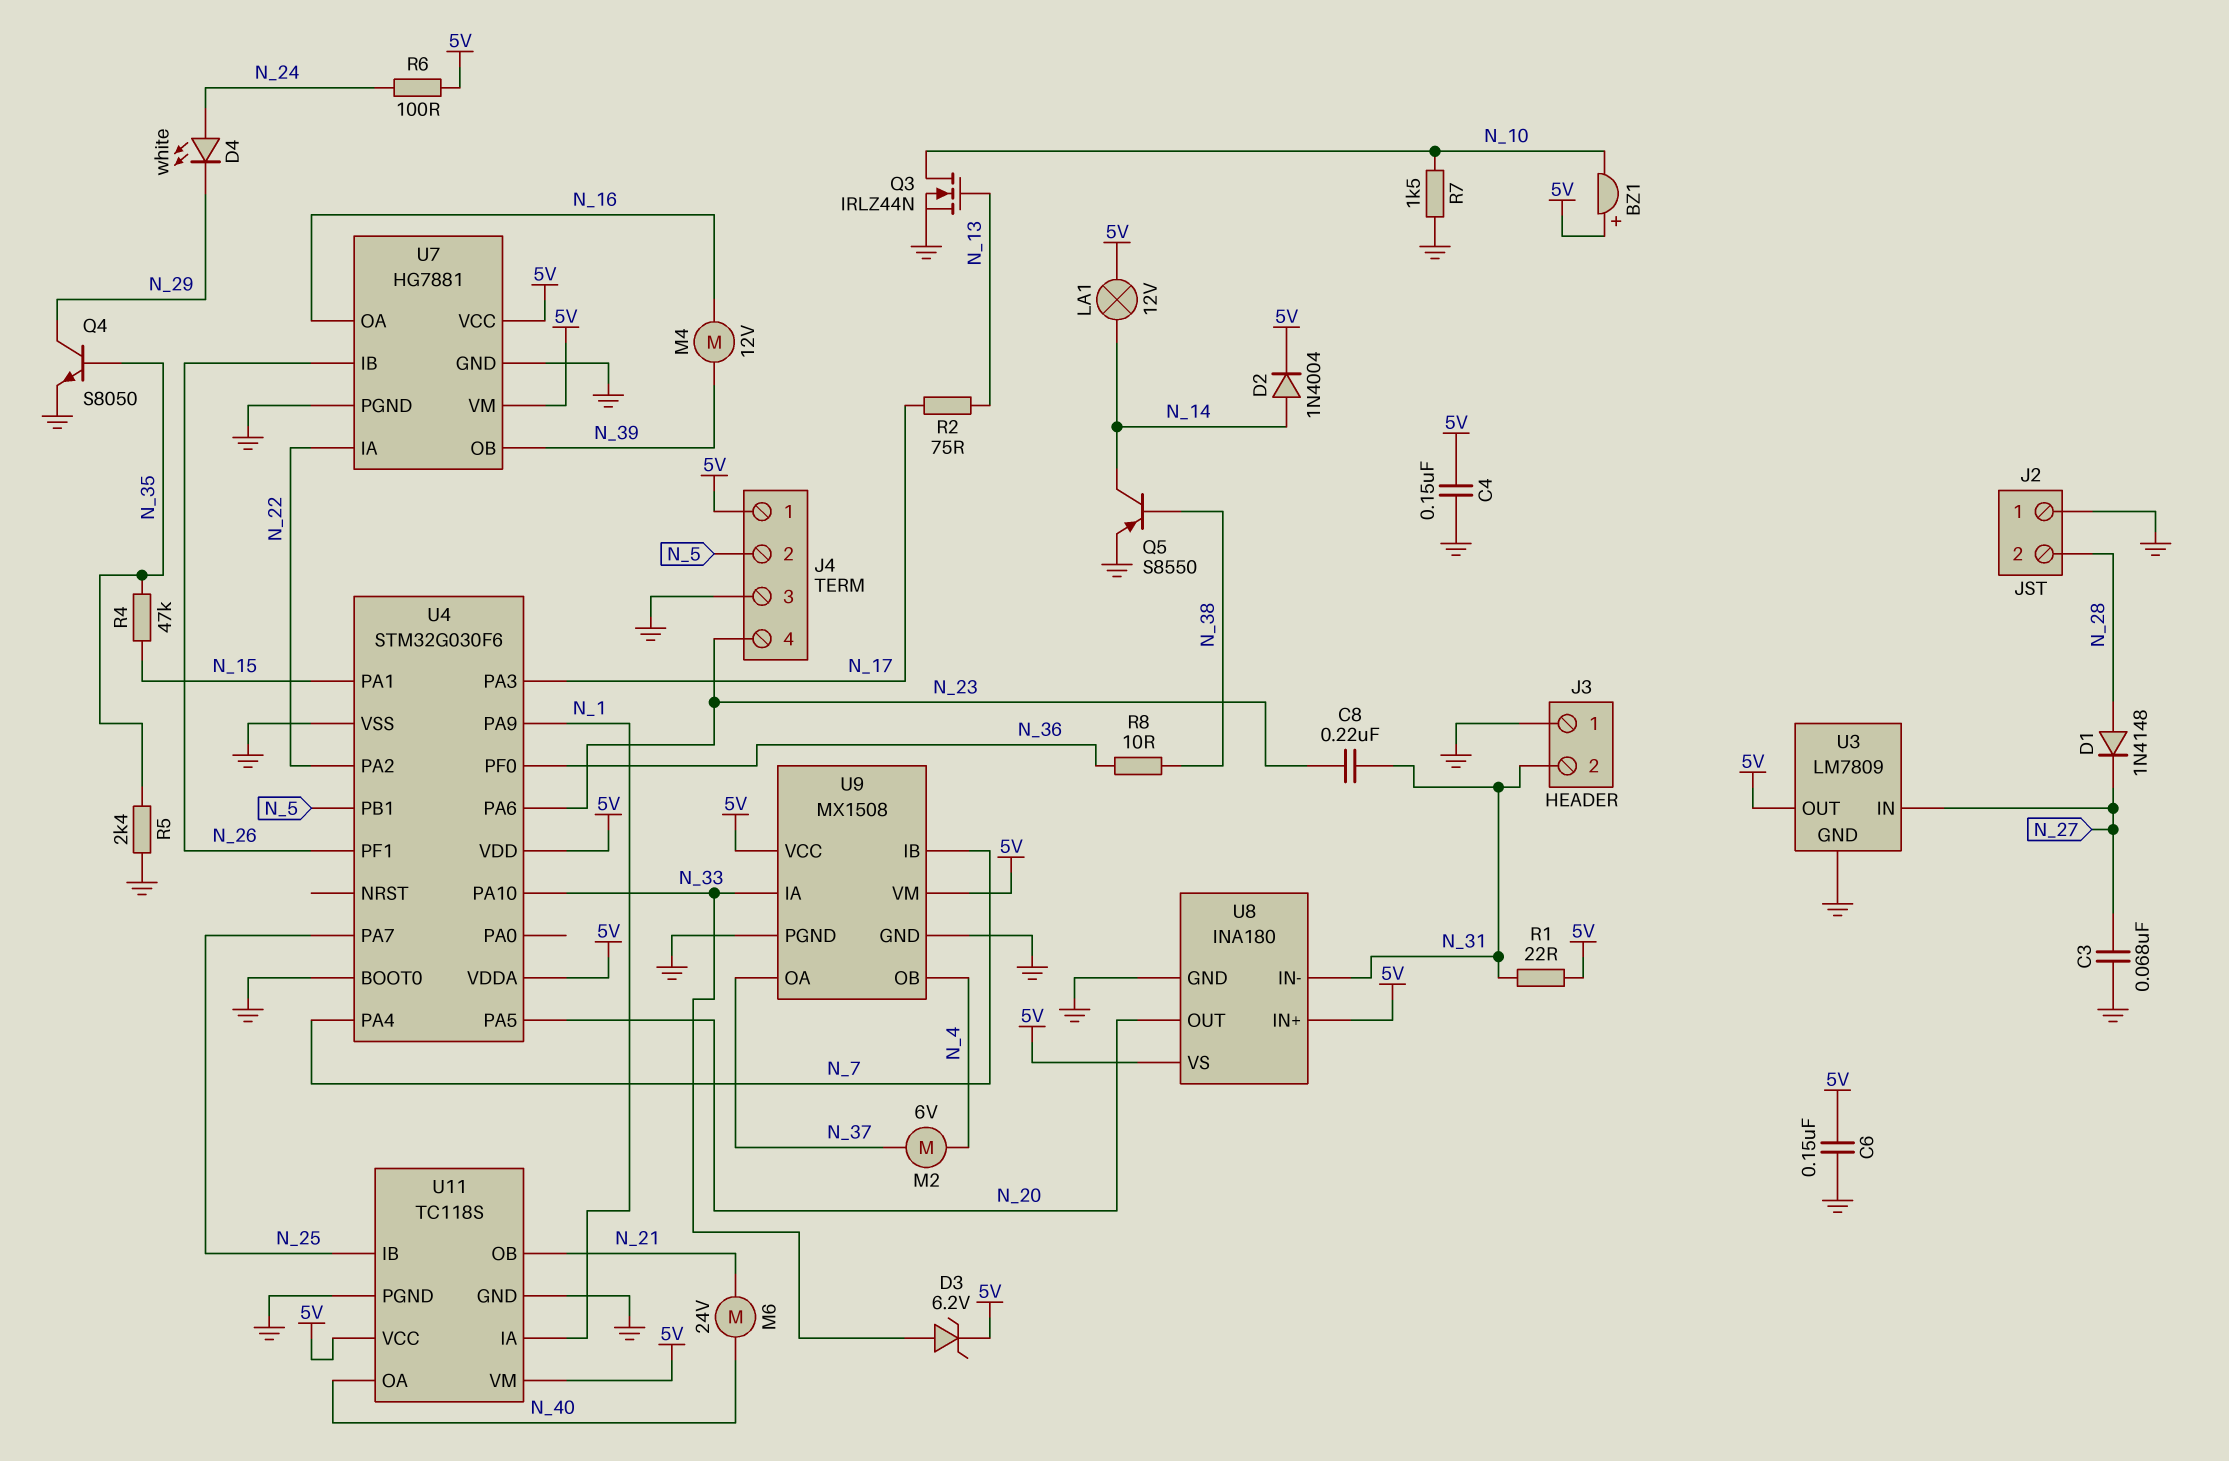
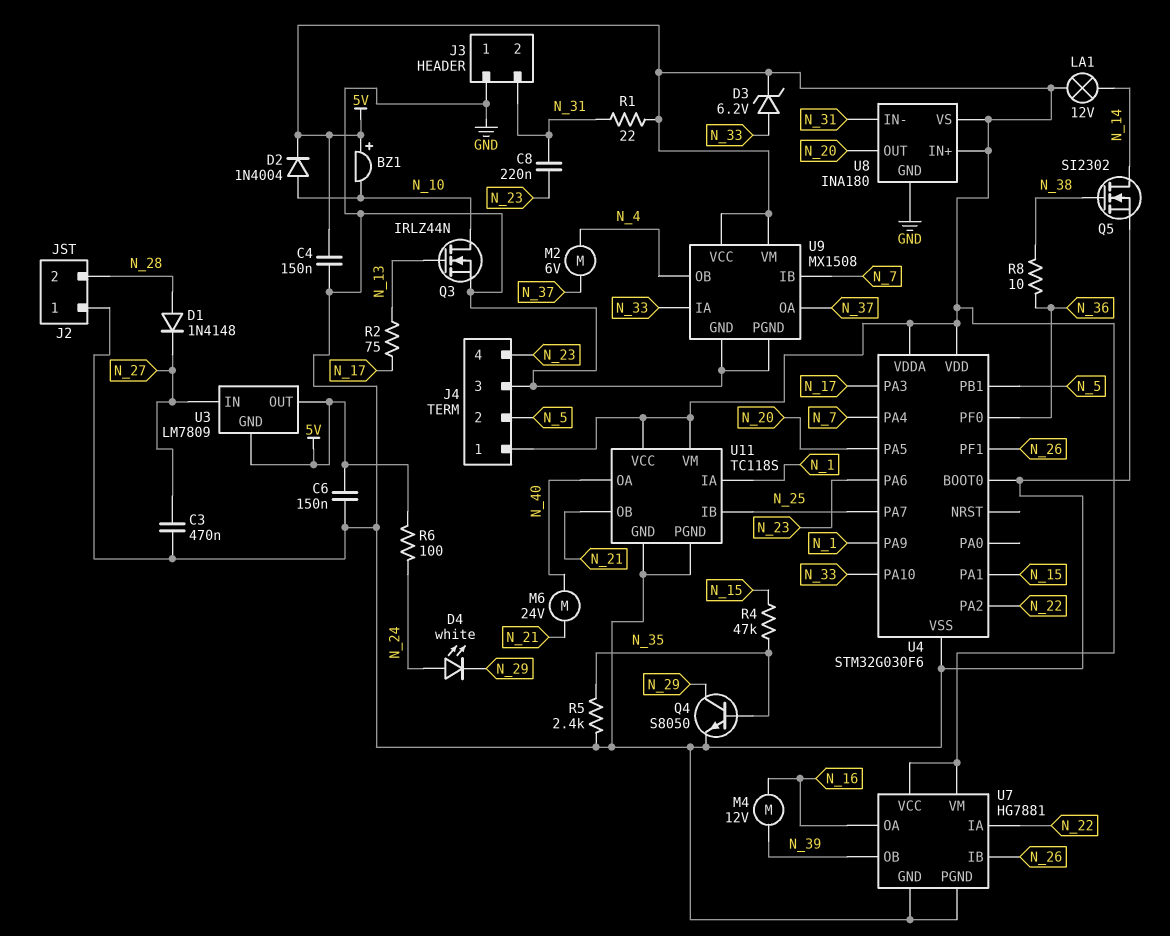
C3: 68nF (GND, N_27) -> 470nF (GND, N_27)
D2: diode 1N4004 (A N_14, K 5V) -> diode 1N4004 (A N_10, K 5V)
Q5: PNP S8550 (B N_38, C N_14, E GND) -> NMOS SI2302 (G N_38, D N_14, S GND)
R7: 1.5k (GND, N_10) -> none
U3 pin GND: GND -> 5V

